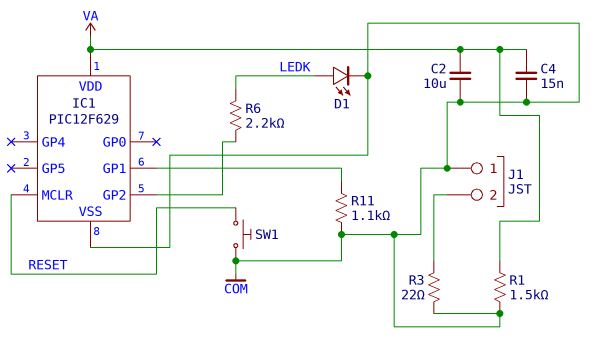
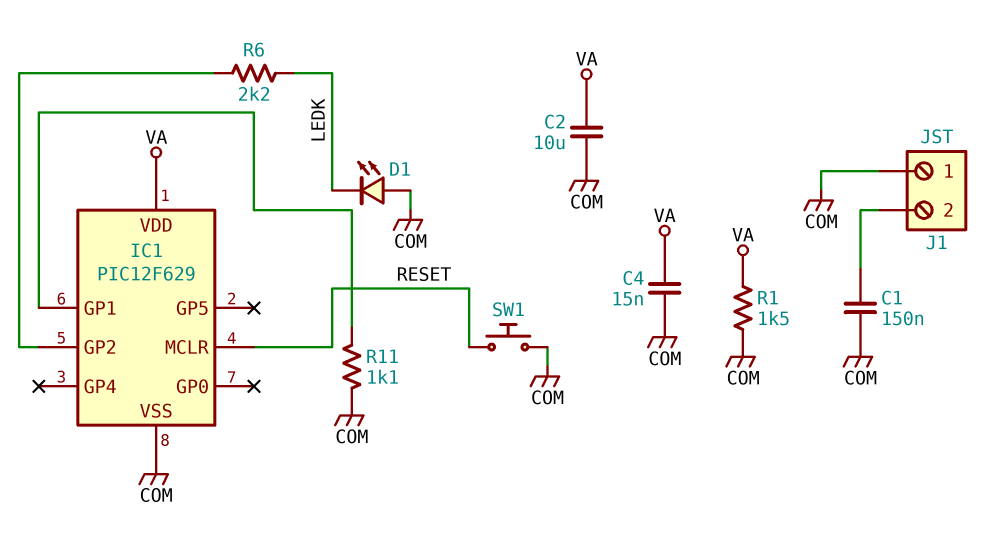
C1: none -> 150nF (COM, J1/2)
D1: LED (A LEDK, K COM) -> LED (A COM, K LEDK)
R3: 22 (COM, J1/2) -> none

